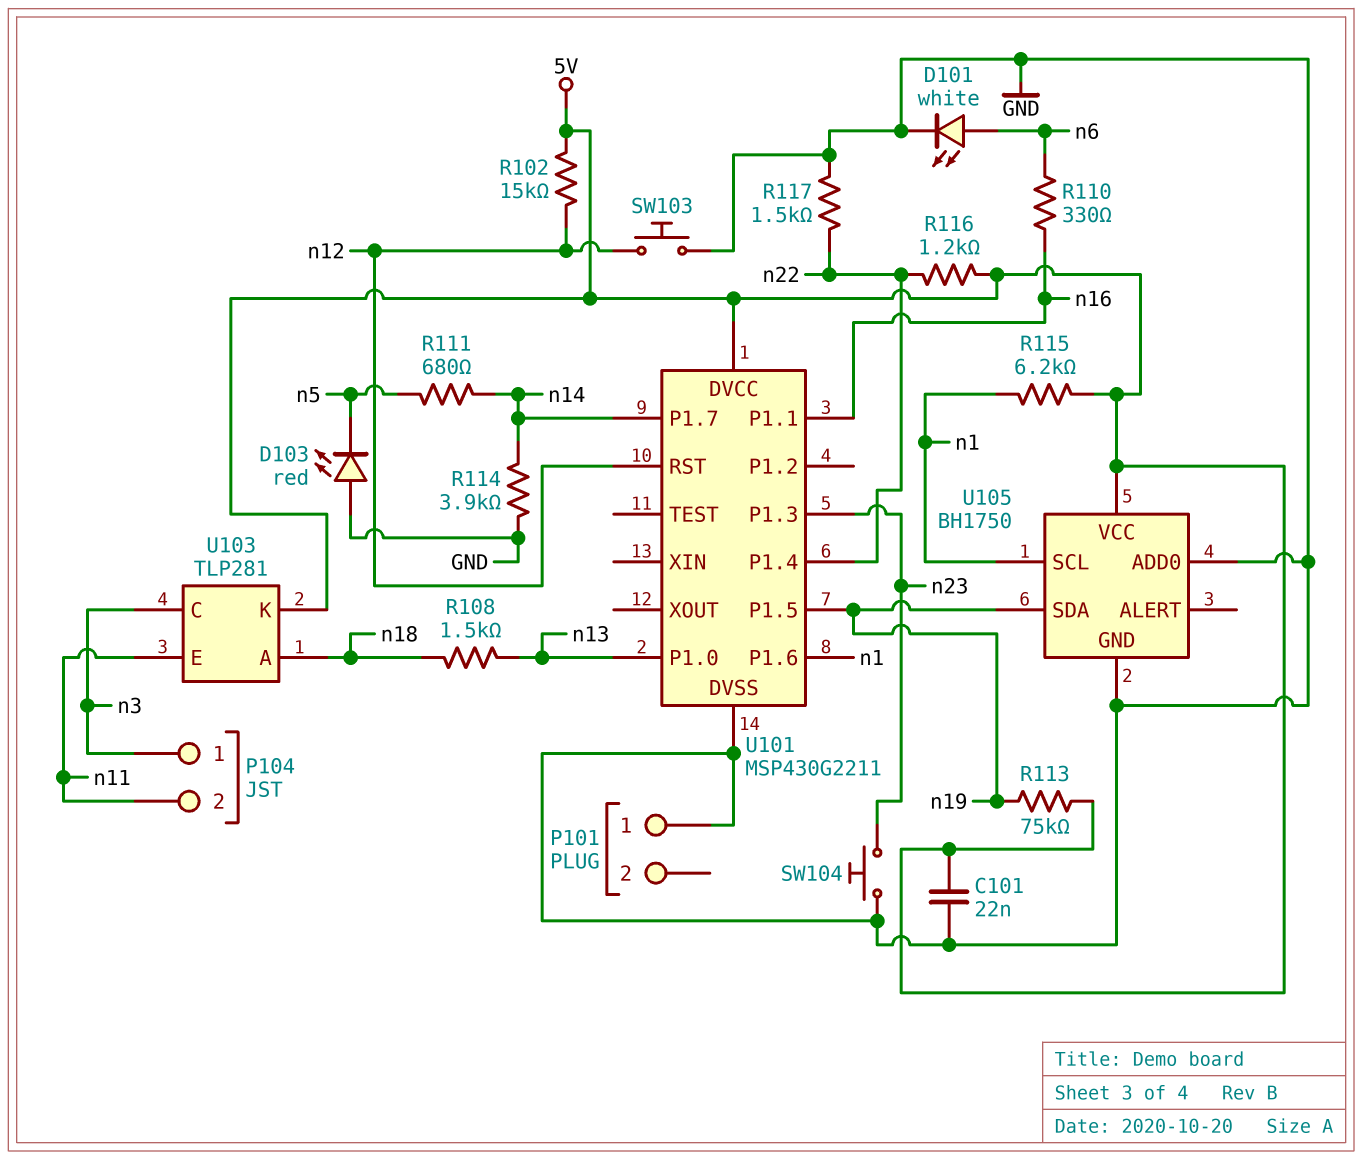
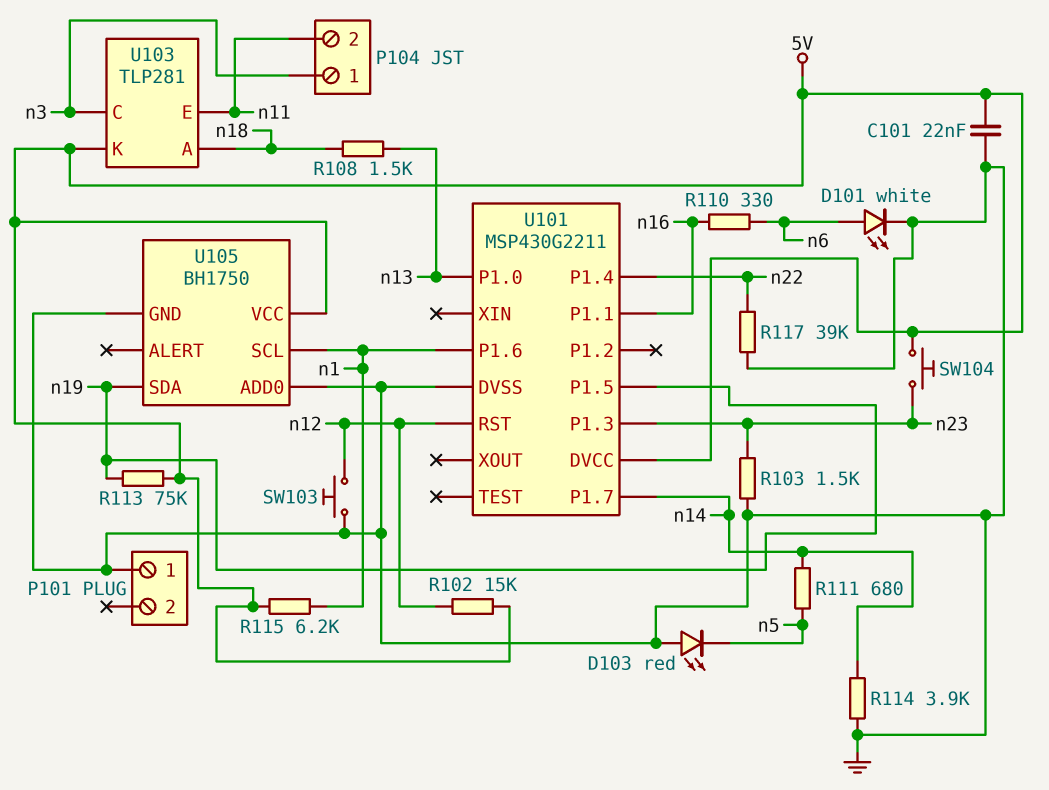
R103: none -> 1.5k (GND, n23)
R116: 1.2k (5V, n22) -> none
R117: 1.5k (GND, n22) -> 39k (GND, n22)
SW104: button (GND, n23) -> button (5V, n23)

